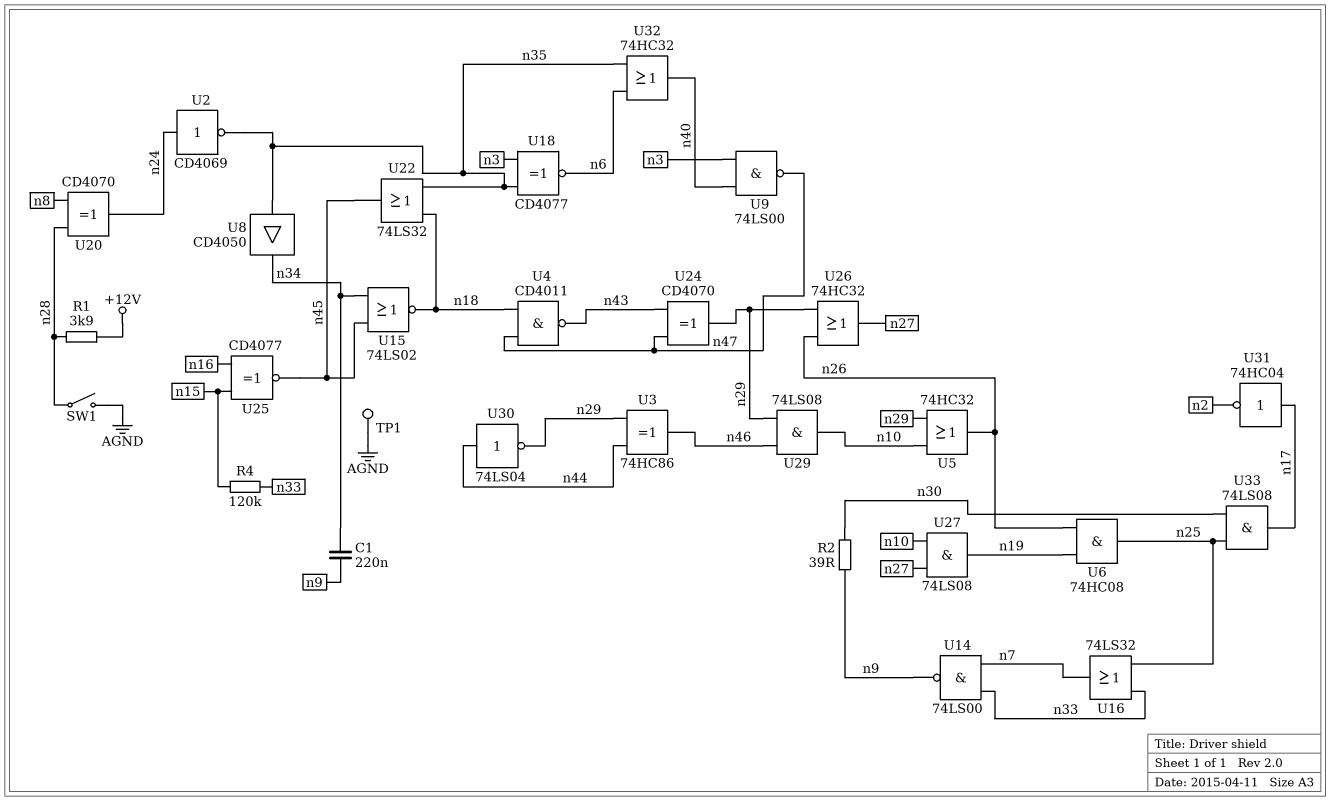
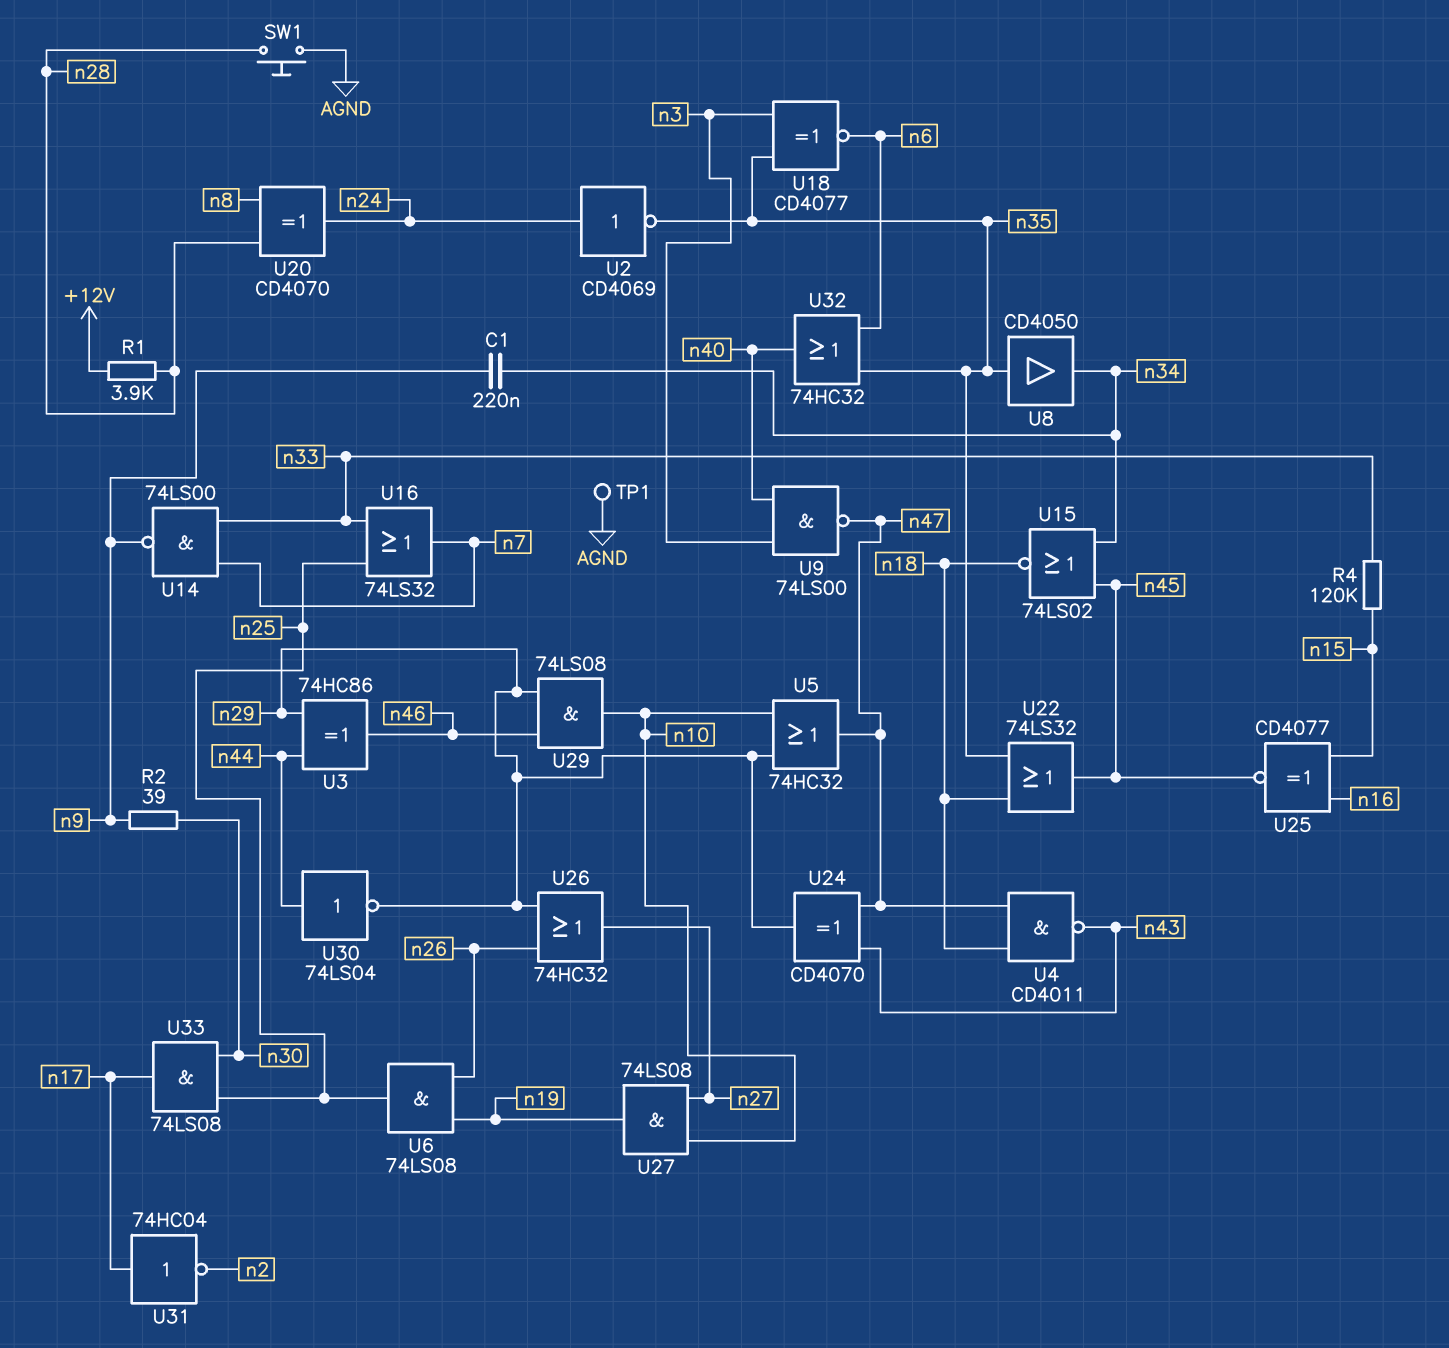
SW1: switch (AGND, n28) -> button (AGND, n28)
U5: OR 74HC32 (in n10, in n29, out n26) -> OR 74HC32 (in n10, in n29, out n47)
U6: AND 74HC08 (in n19, in n26, out n25) -> AND 74LS08 (in n19, in n26, out n25)

